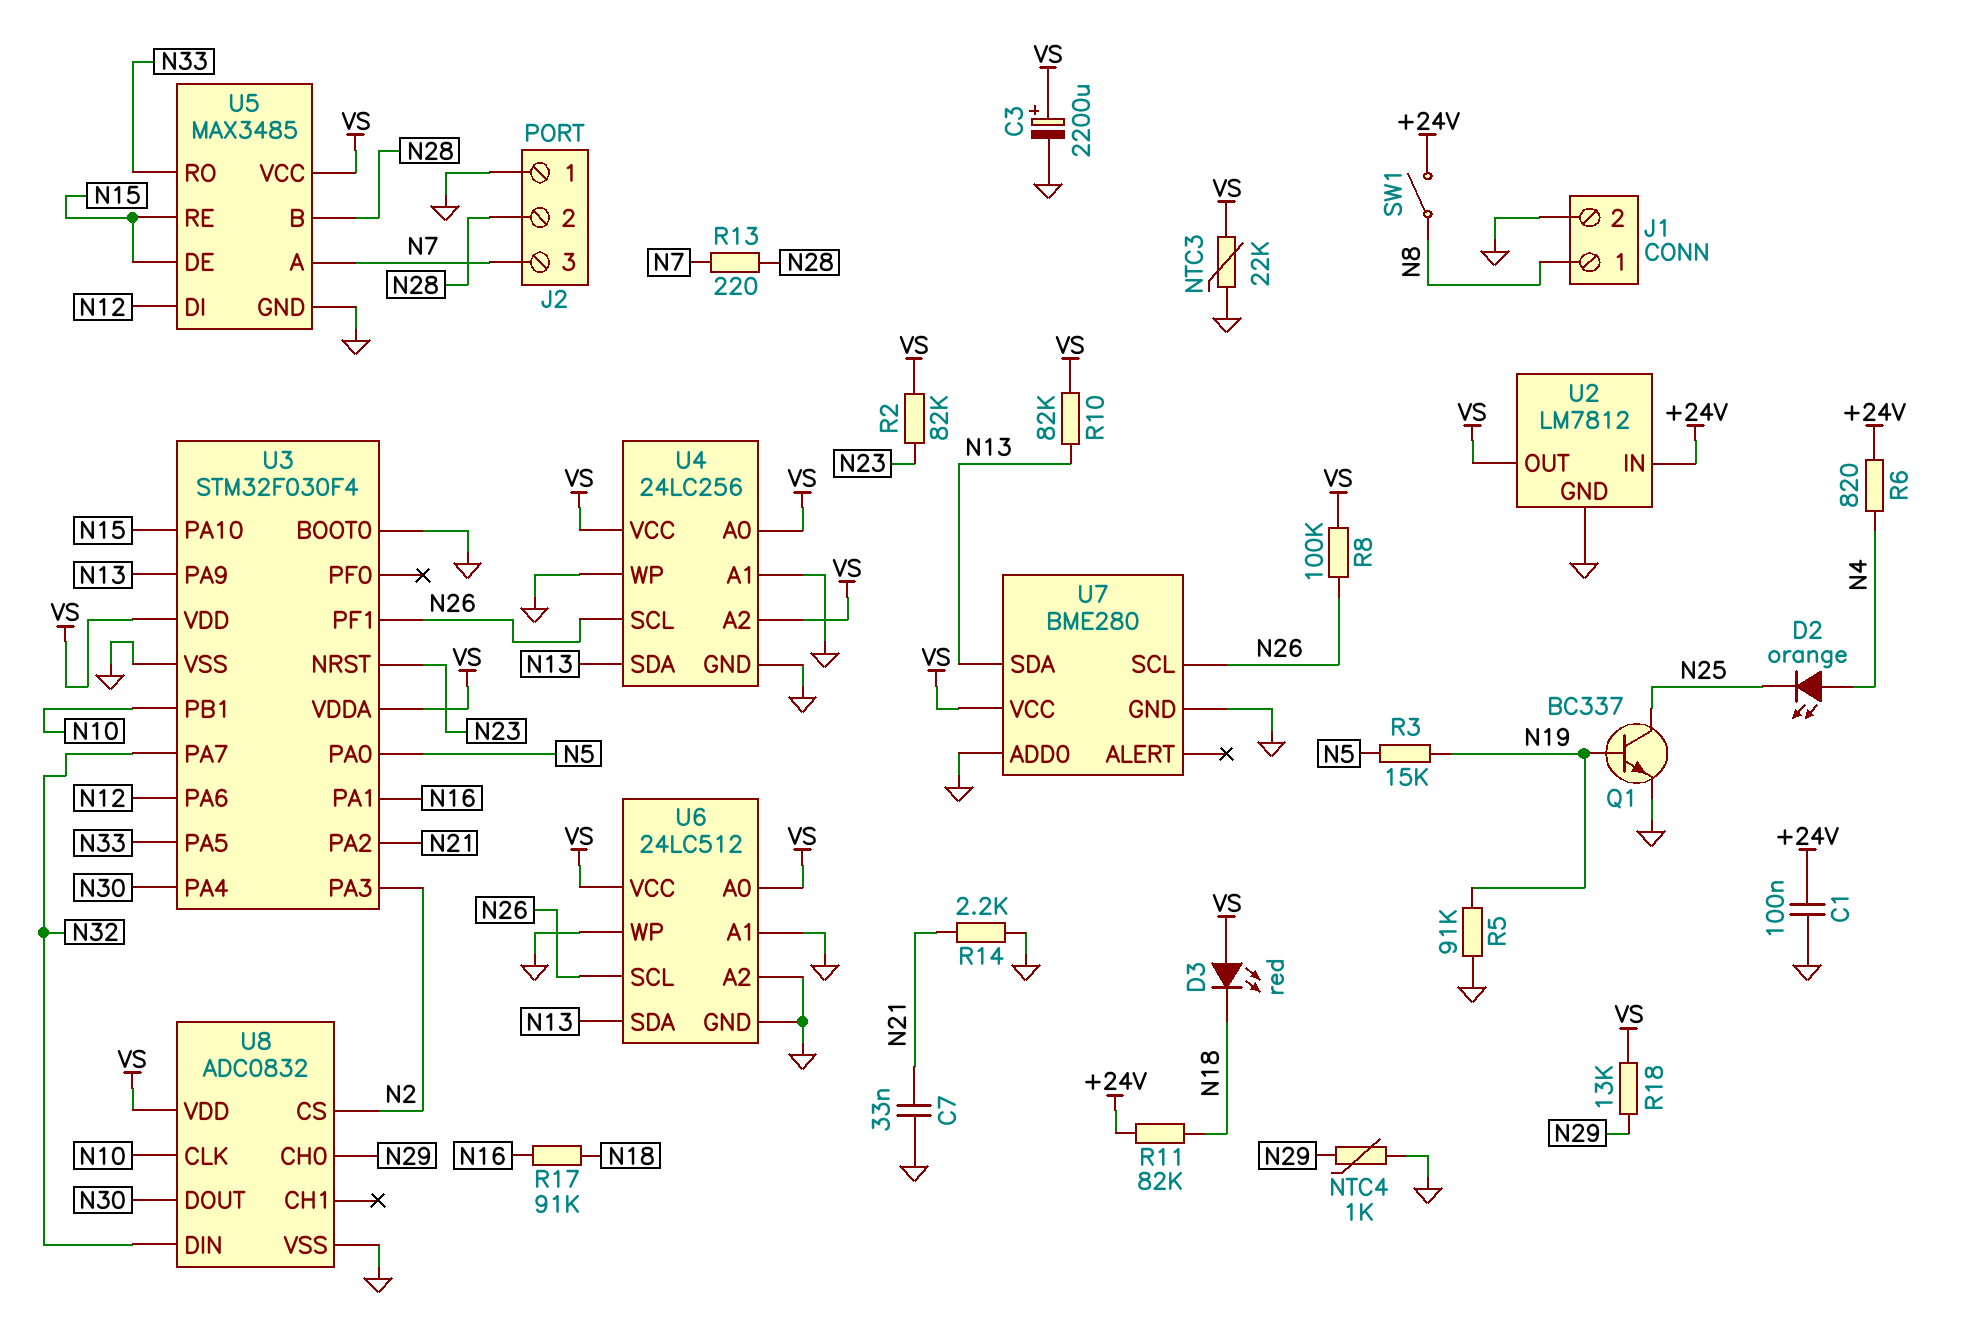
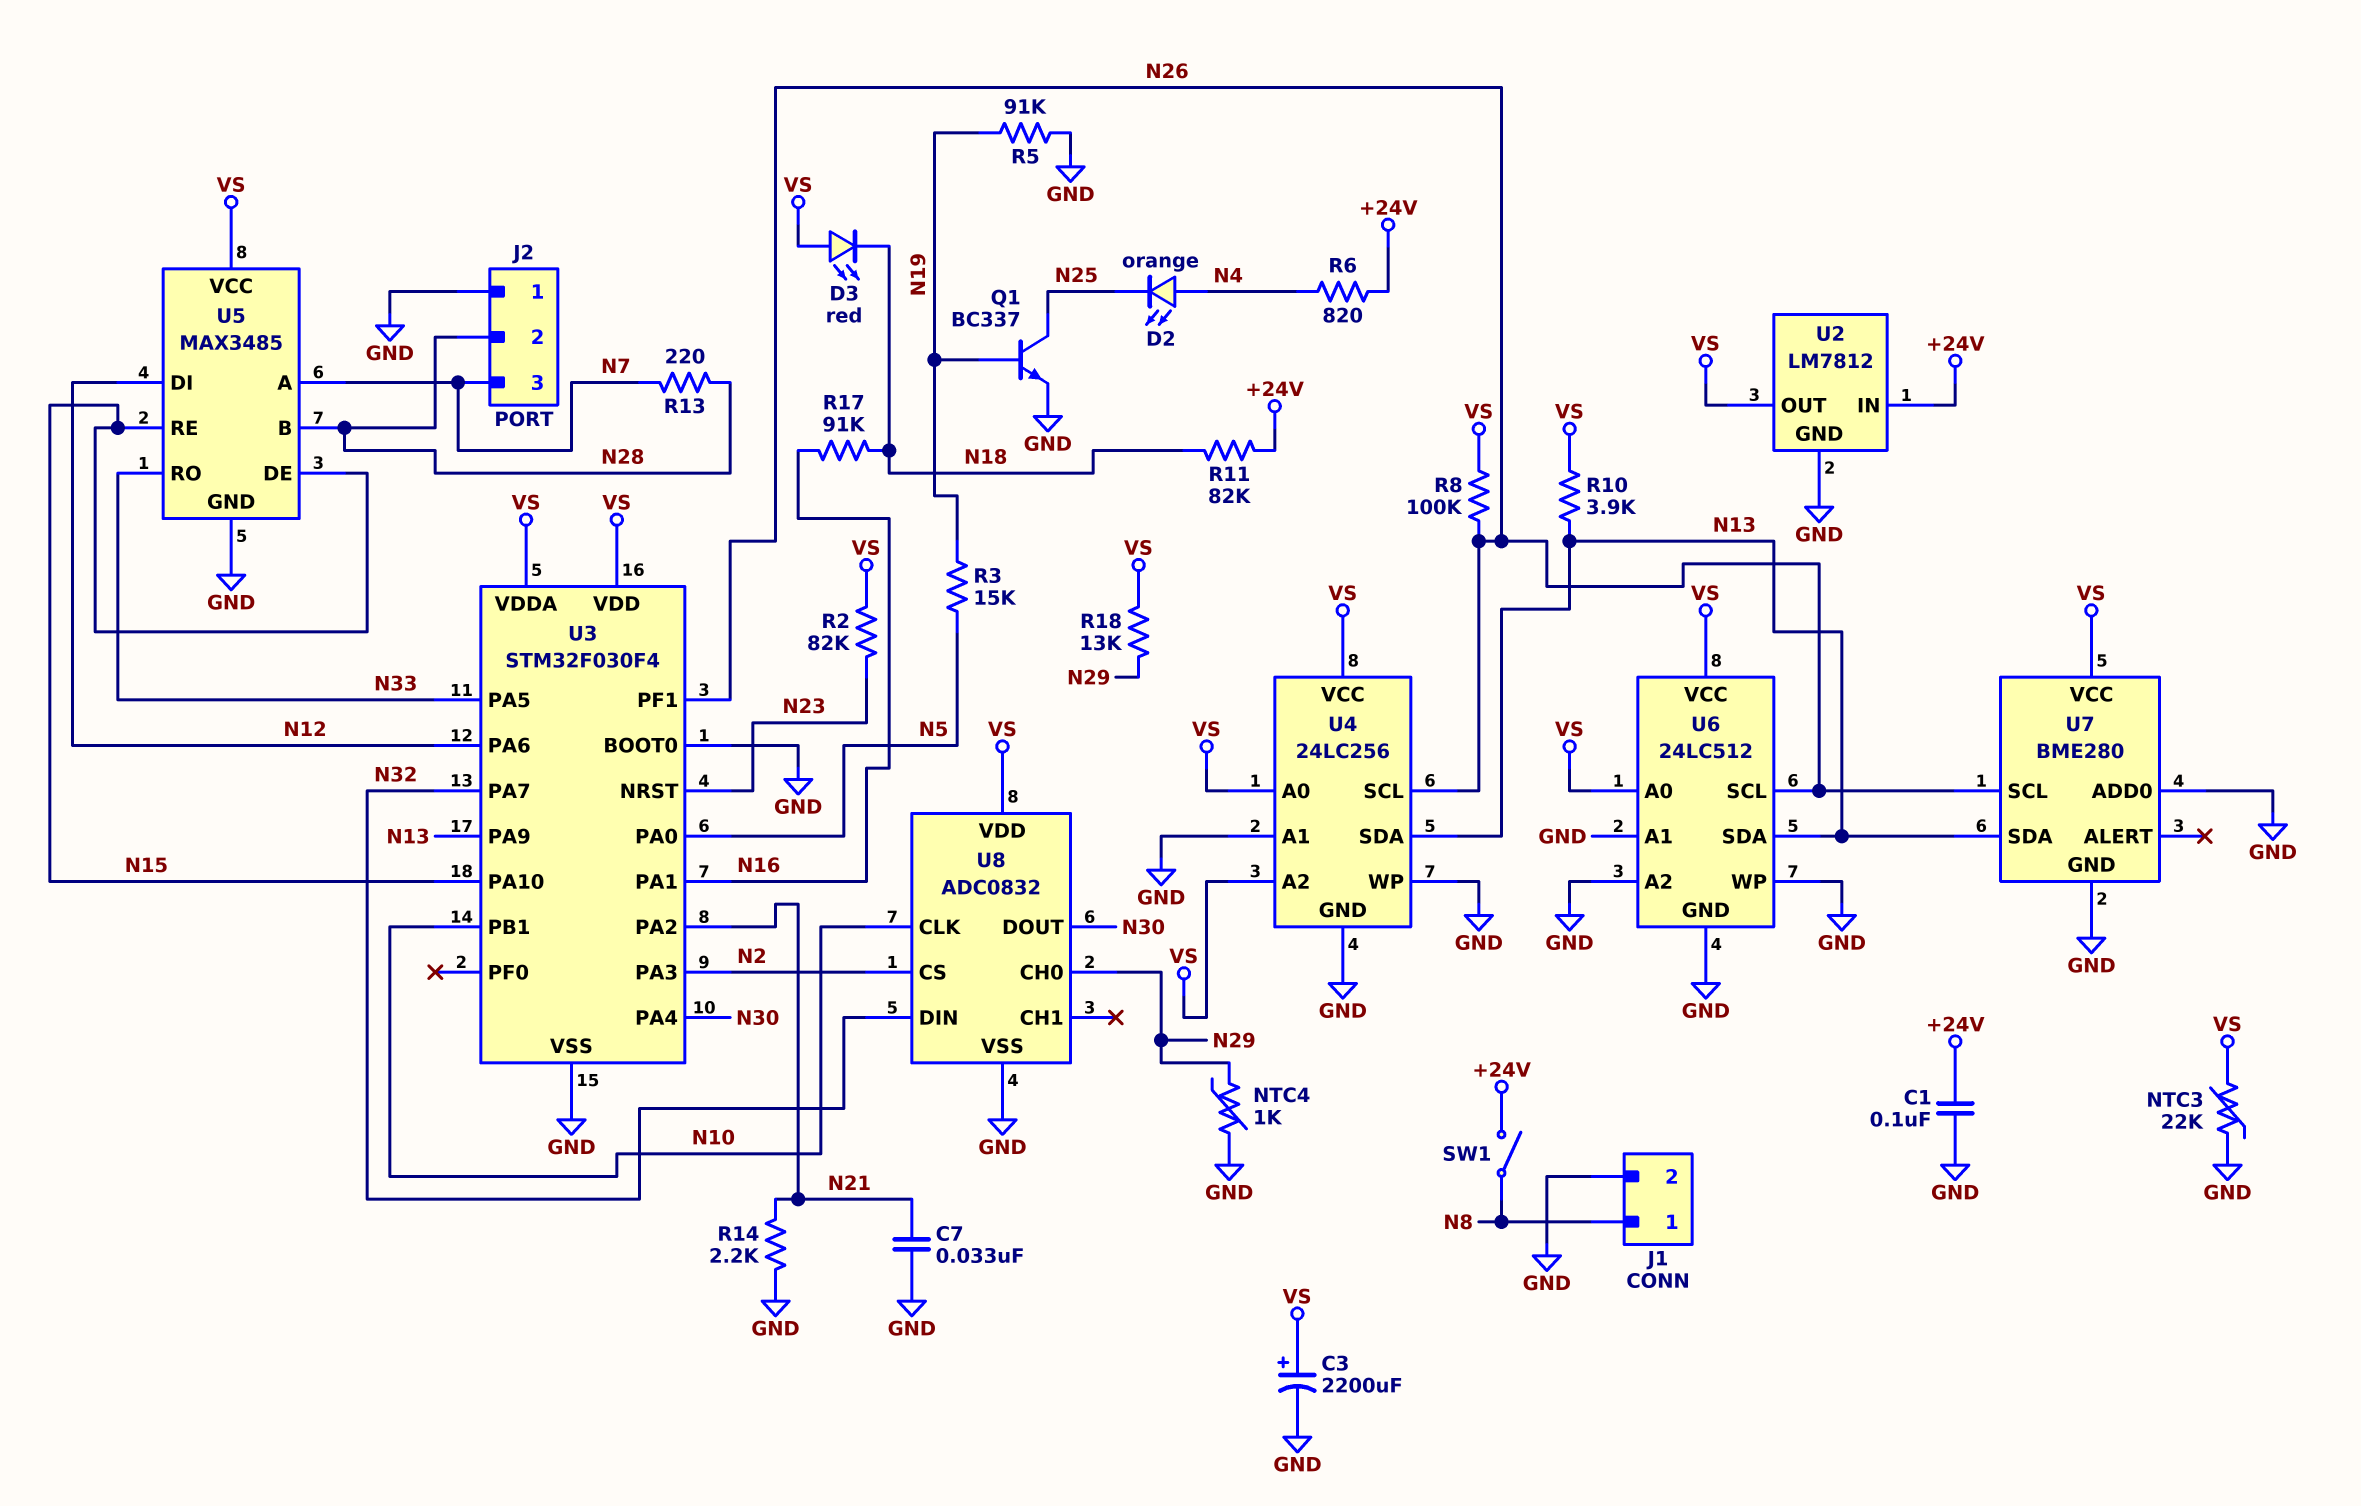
R10: 82k (N13, VS) -> 3.9k (N13, VS)

